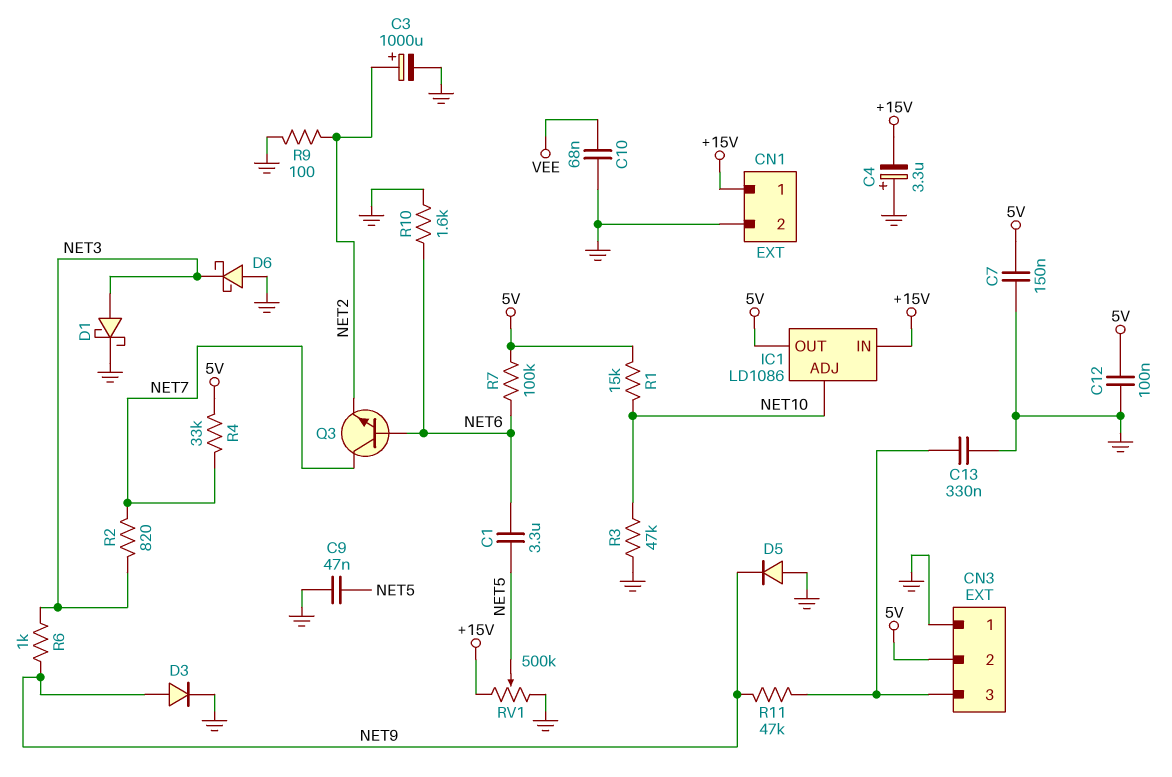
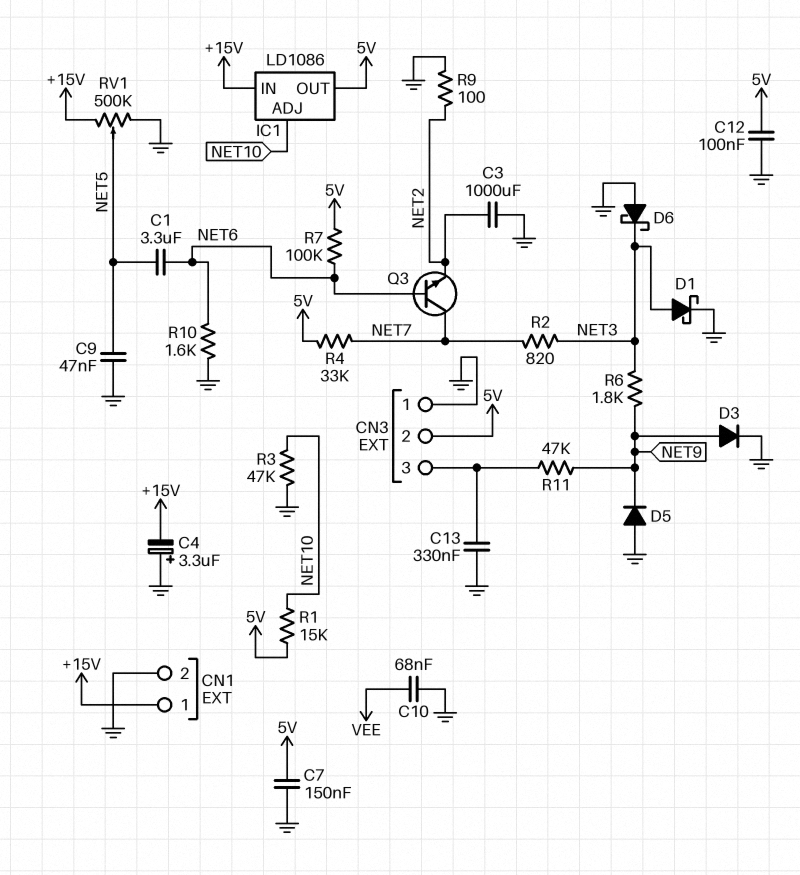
C3: 1000uF (plus NET2, minus GND) -> 1000uF (GND, NET2)
R6: 1k (NET3, NET9) -> 1.8k (NET3, NET9)

